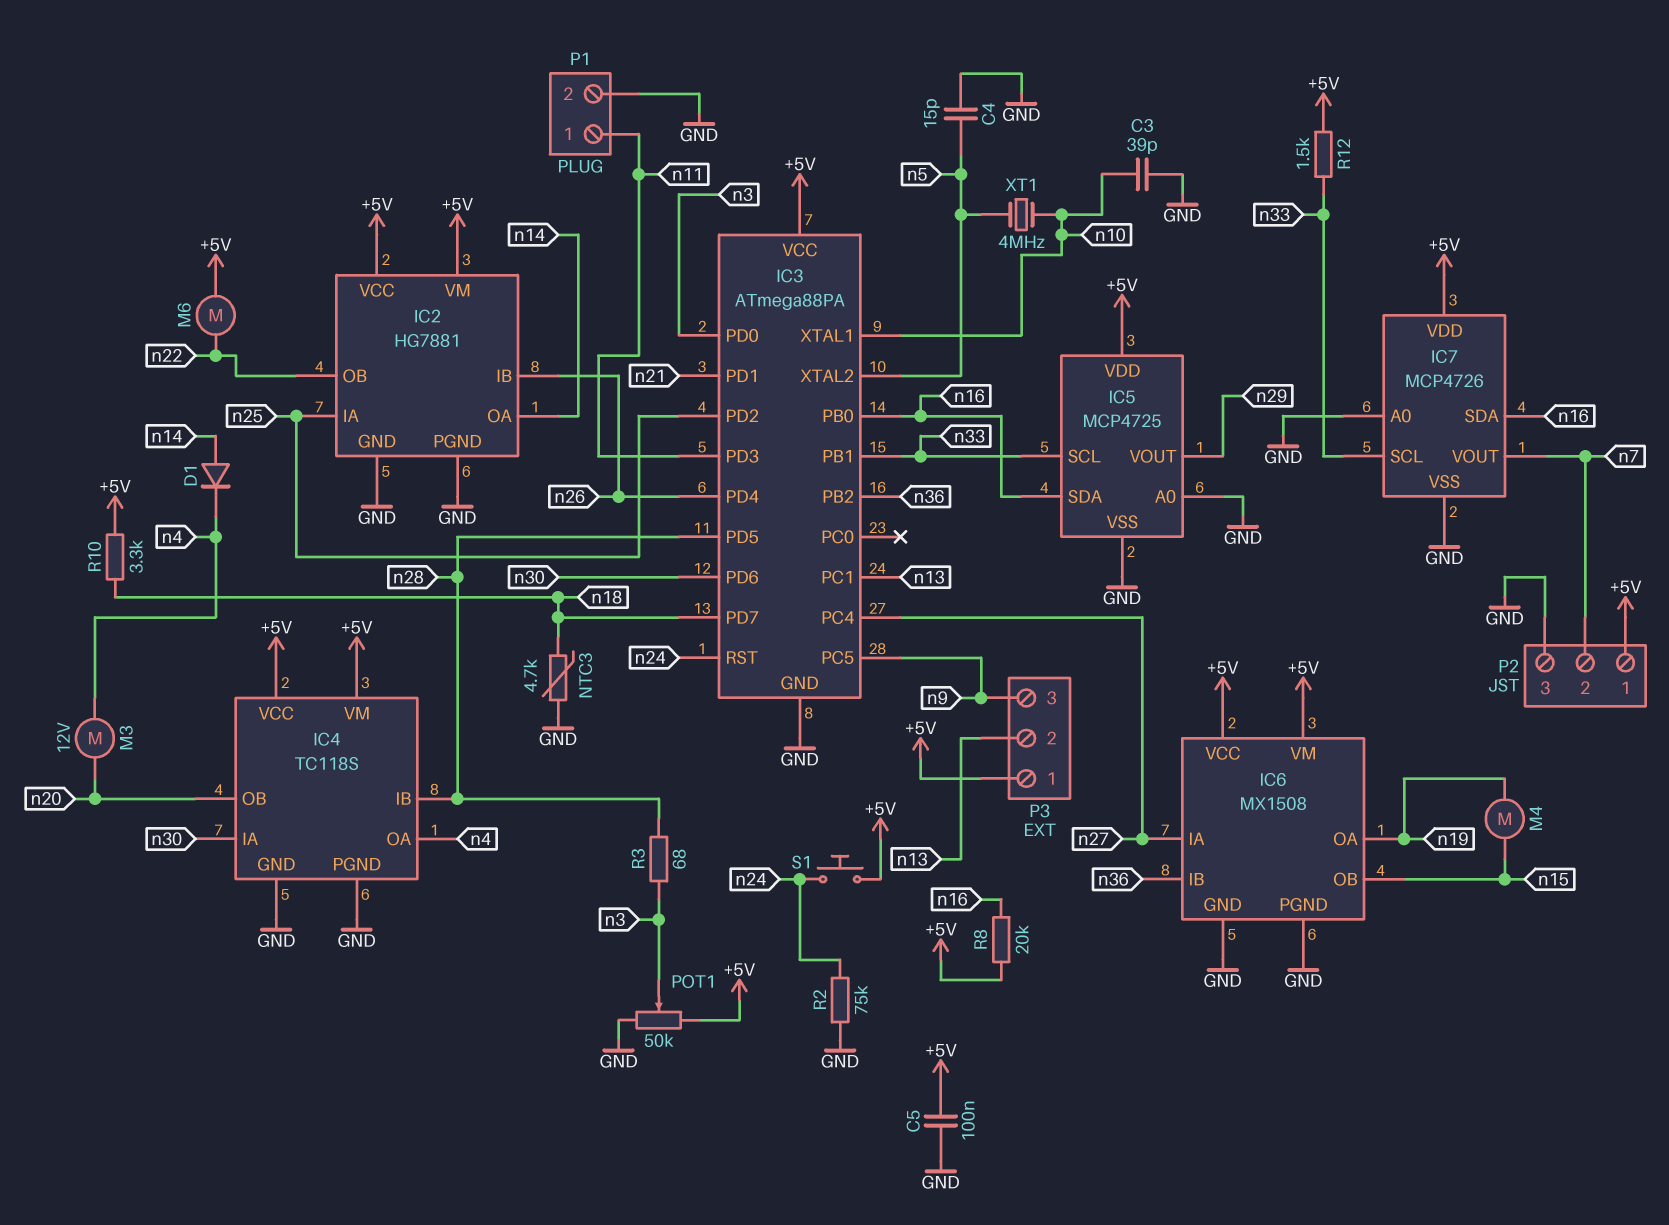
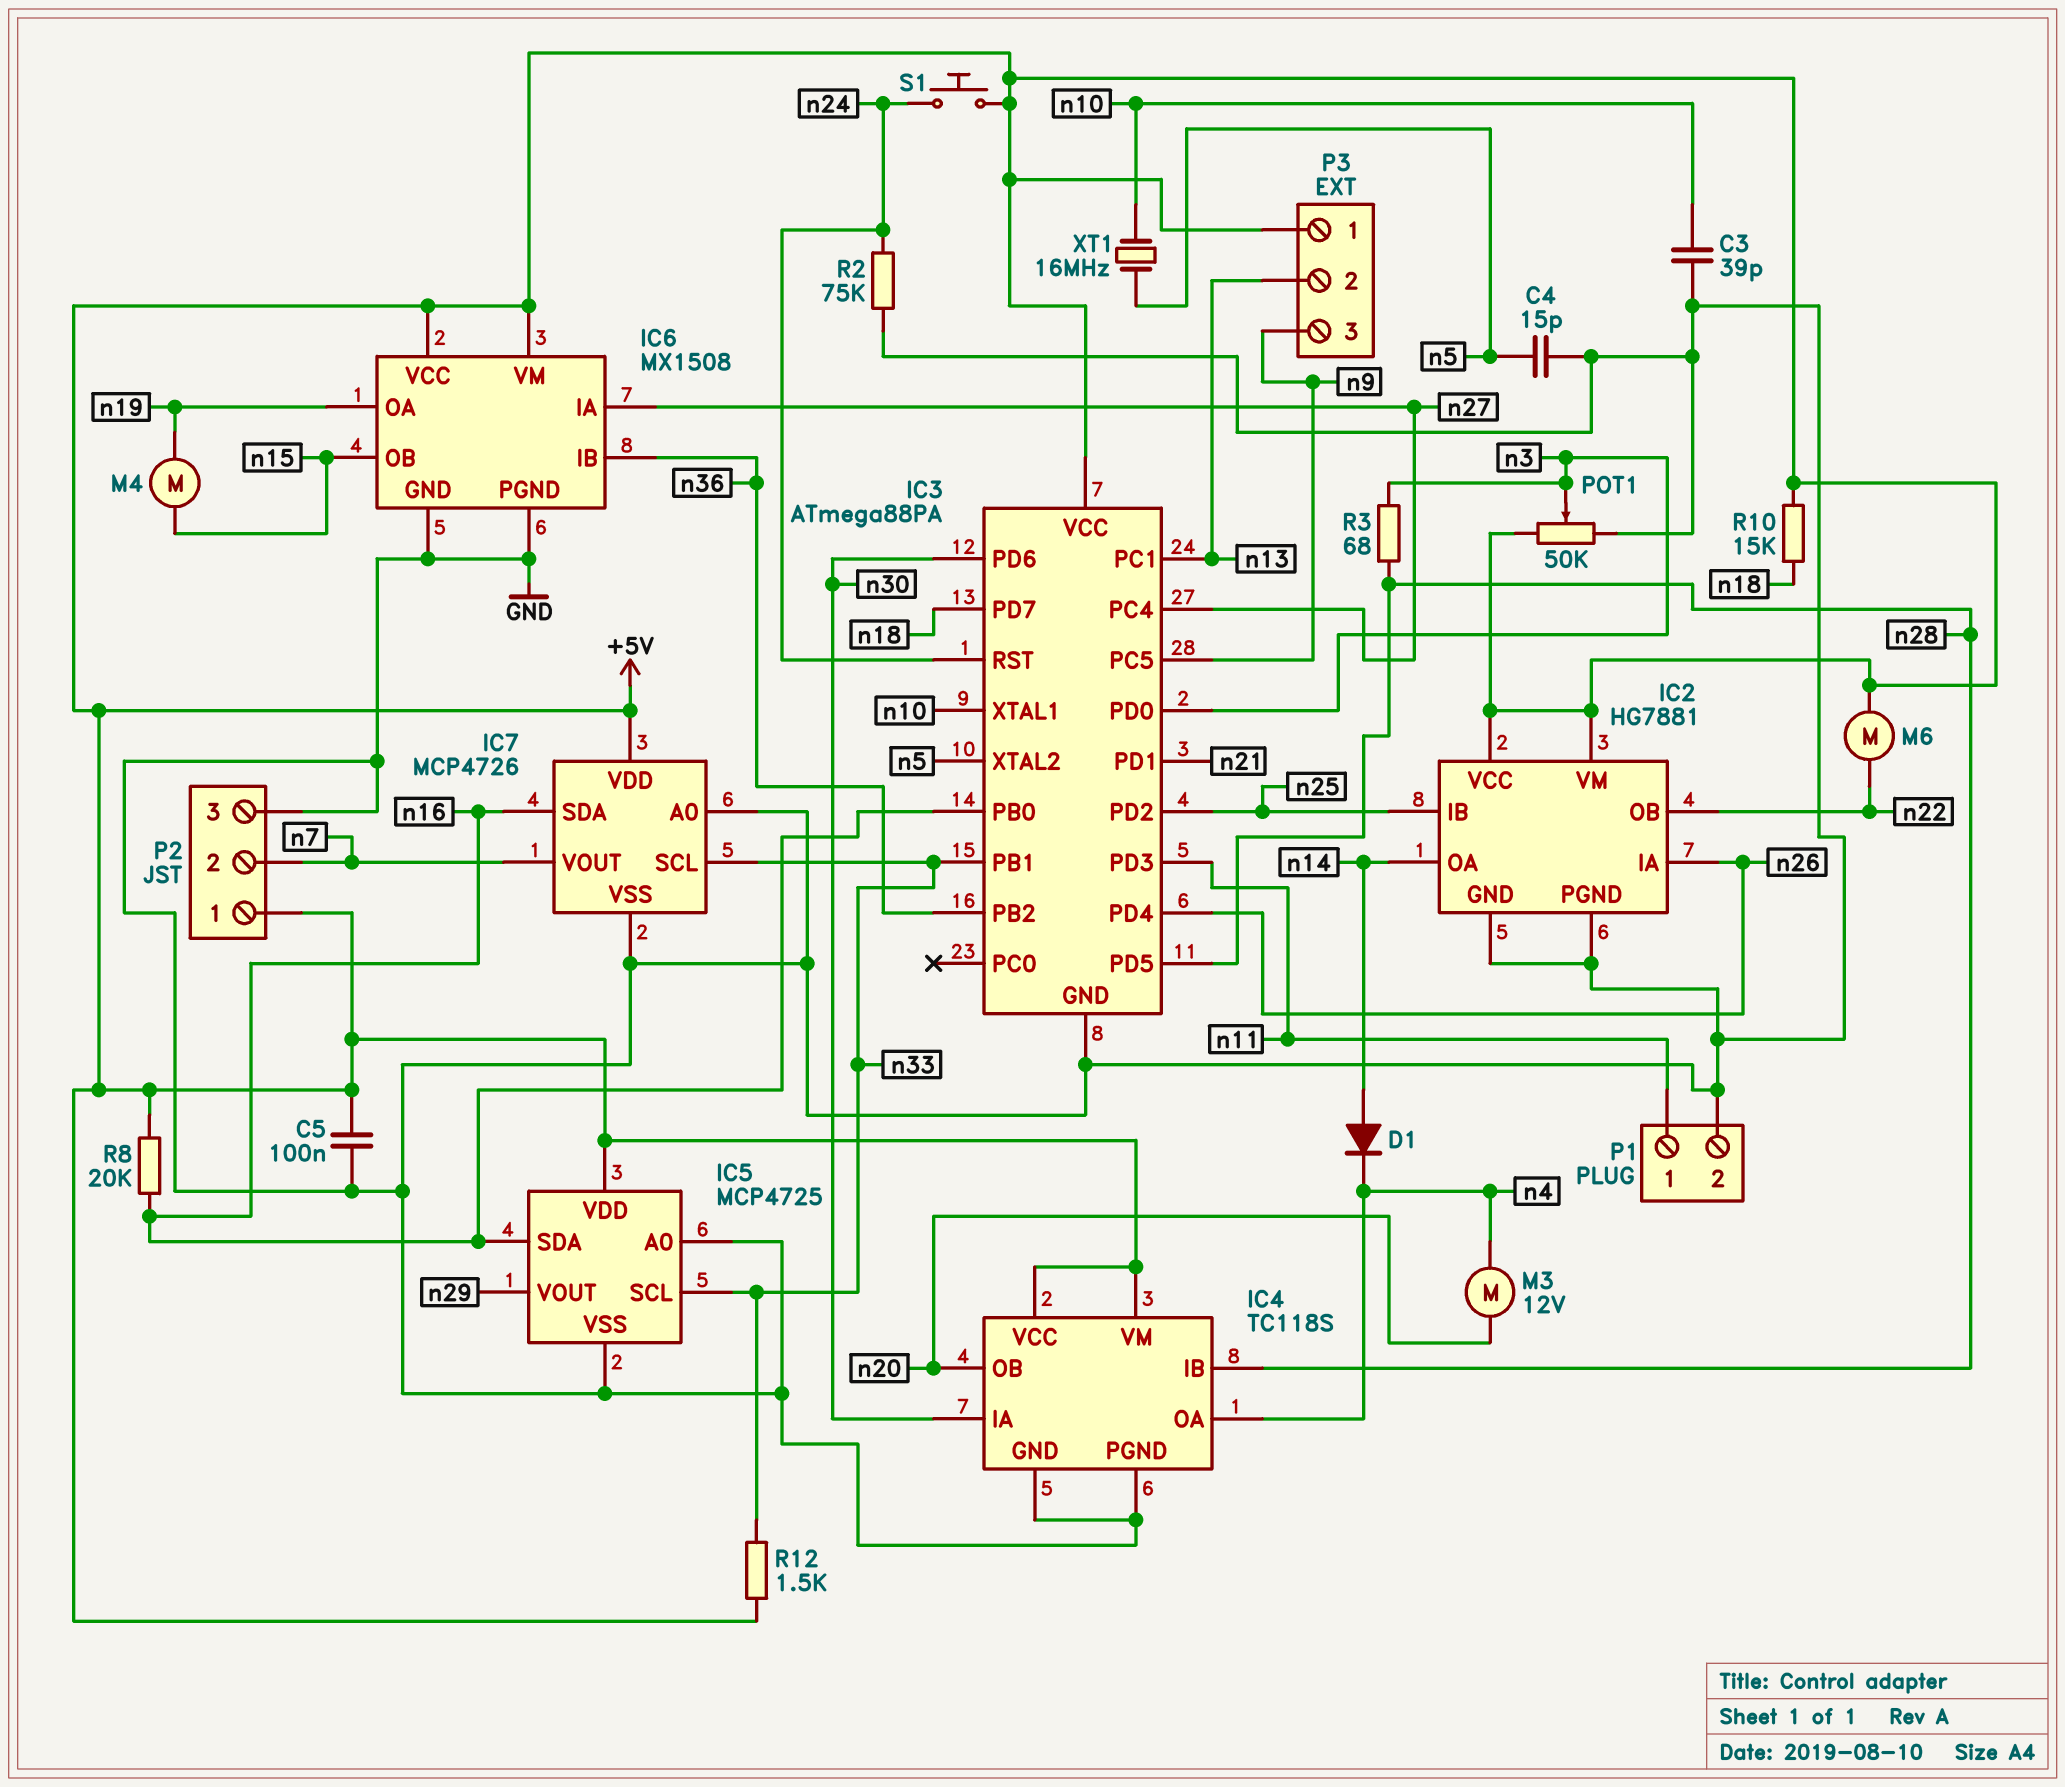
IC2 pin IA: n25 -> n26
IC2 pin IB: n26 -> n25
NTC3: 4.7k (GND, n18) -> none
R10: 3.3k (+5V, n18) -> 15k (+5V, n18)
XT1: 4MHz (n5, n10) -> 16MHz (n5, n10)

